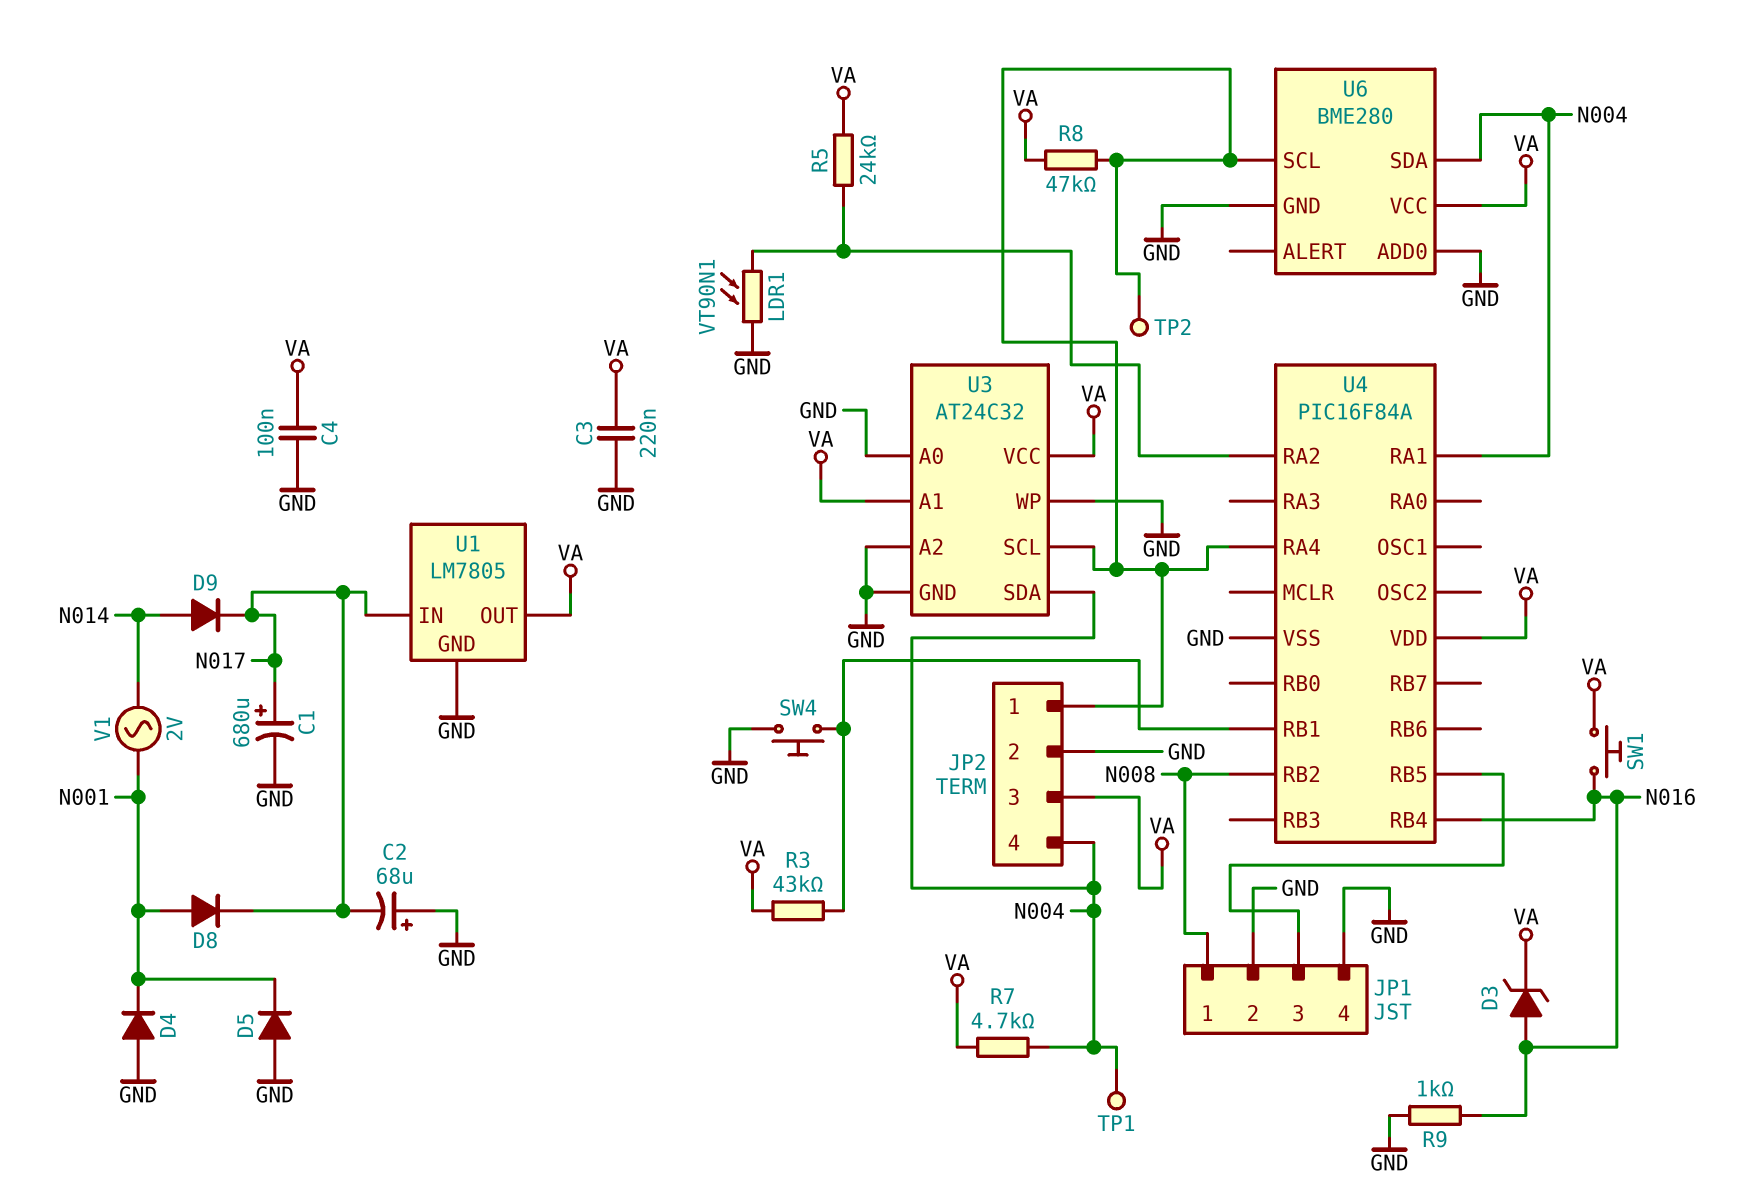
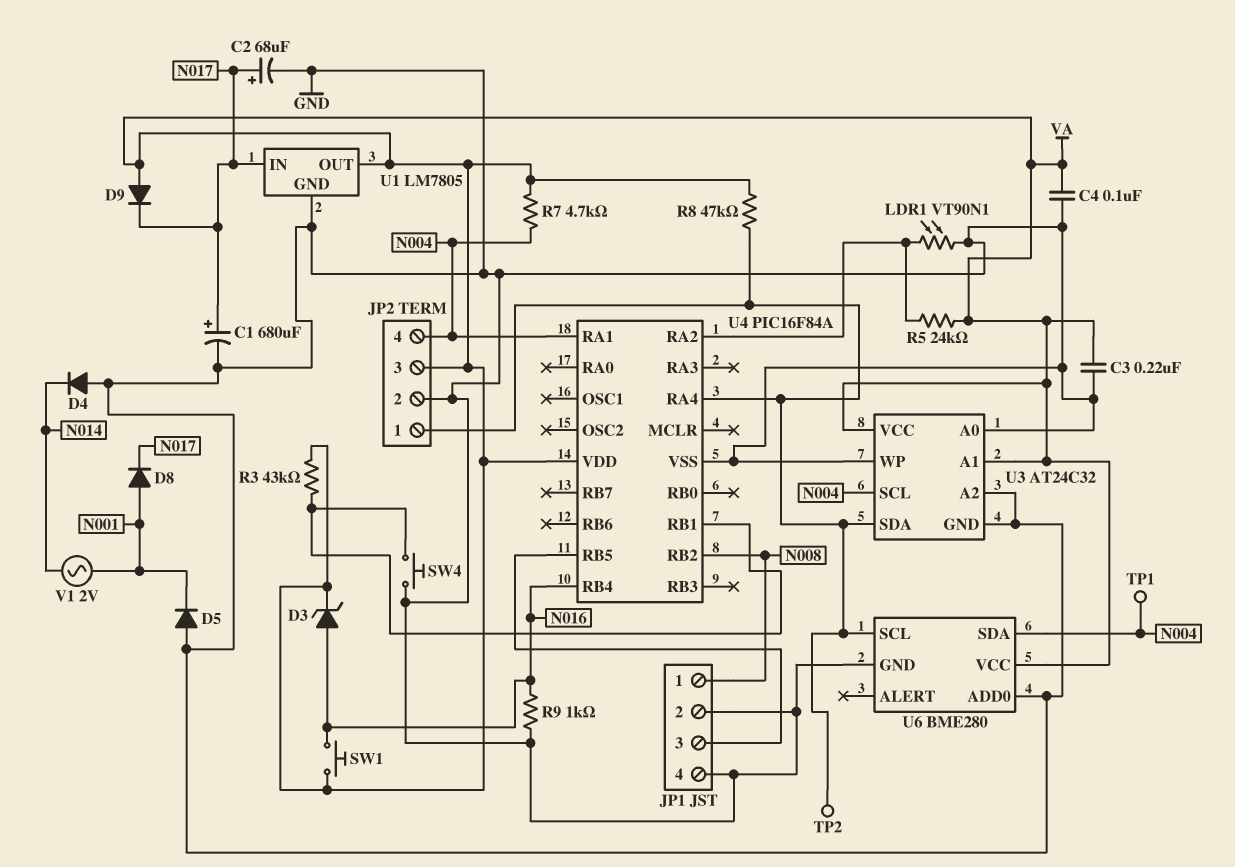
C2: 68uF (plus GND, minus N017) -> 68uF (plus N017, minus GND)
D4: diode (A GND, K N001) -> diode (A GND, K N014)
D9: diode (A N014, K N017) -> diode (A VA, K N017)
U3 pin SCL: JP2/1 -> N004
U3 pin SDA: N004 -> JP2/1

